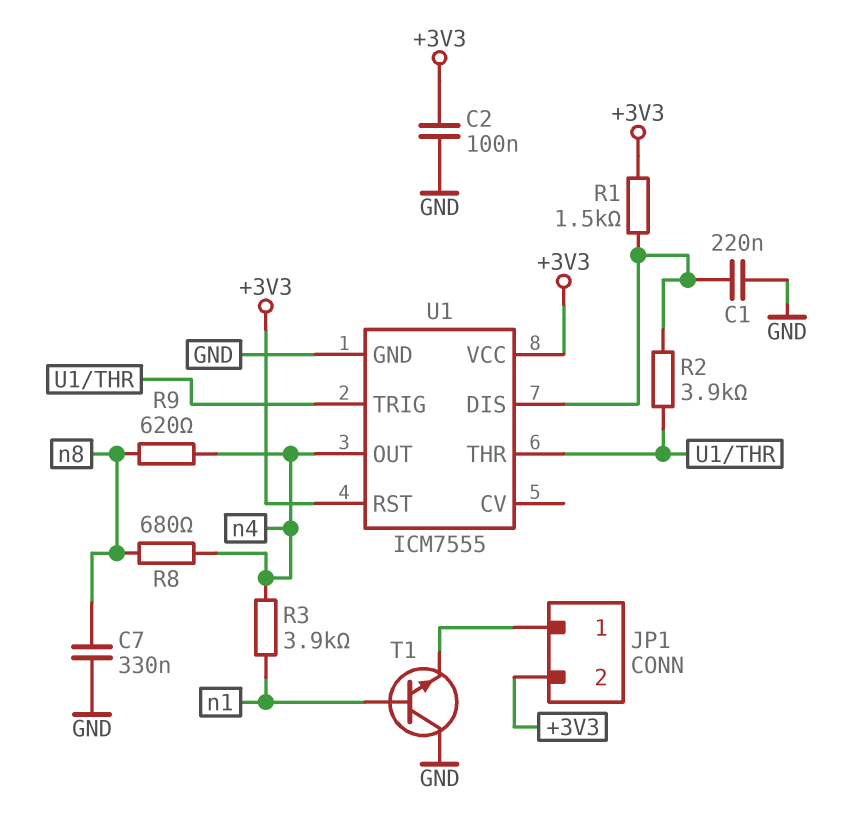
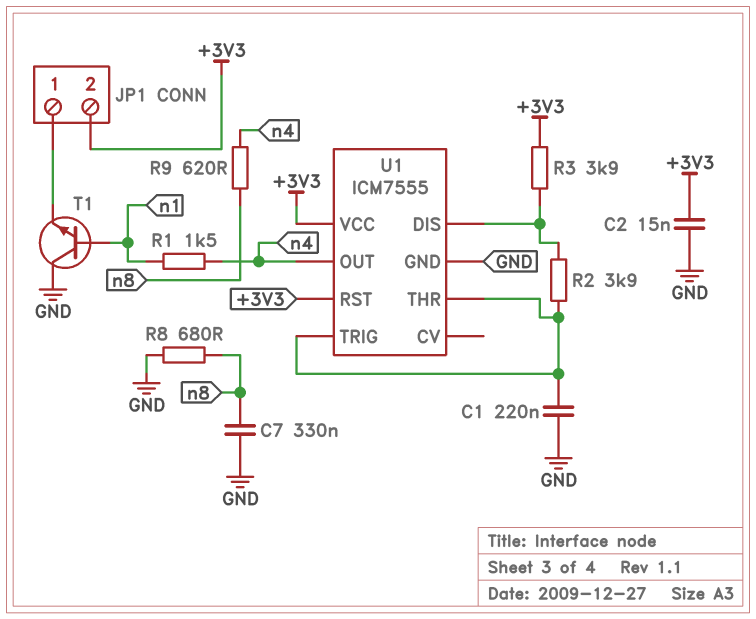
C1: 220nF (GND, U1/DIS) -> 220nF (GND, U1/THR)
C2: 100nF (+3V3, GND) -> 15nF (+3V3, GND)
R1: 1.5k (+3V3, U1/DIS) -> 1.5k (n1, n4)
R3: 3.9k (n1, n4) -> 3.9k (+3V3, U1/DIS)
R8: 680 (n4, n8) -> 680 (GND, n8)

